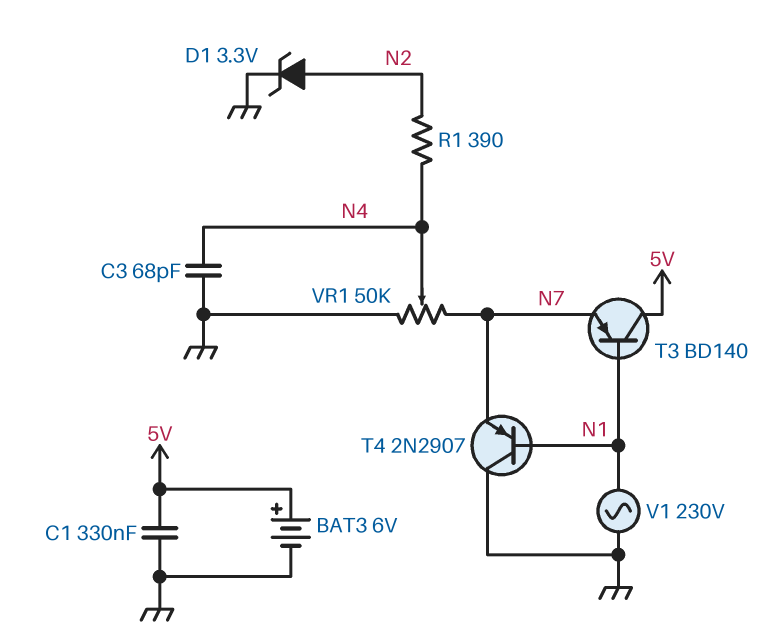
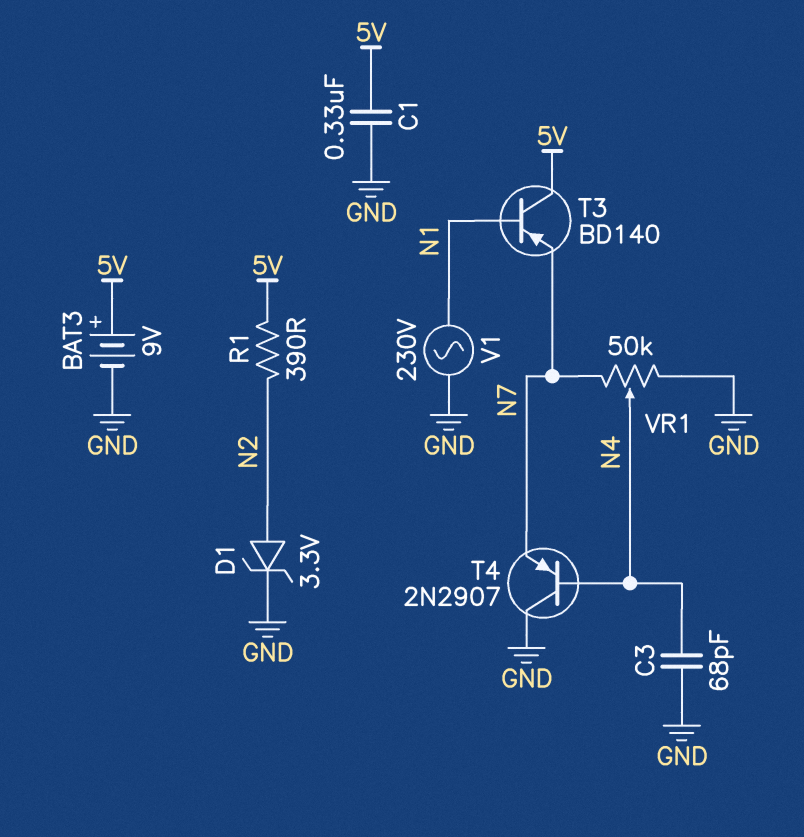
BAT3: 6V (plus 5V, minus GND) -> 9V (plus 5V, minus GND)
R1: 390 (N2, N4) -> 390 (5V, N2)
T4: PNP 2N2907 (B N1, C GND, E N7) -> PNP 2N2907 (B N4, C GND, E N7)

